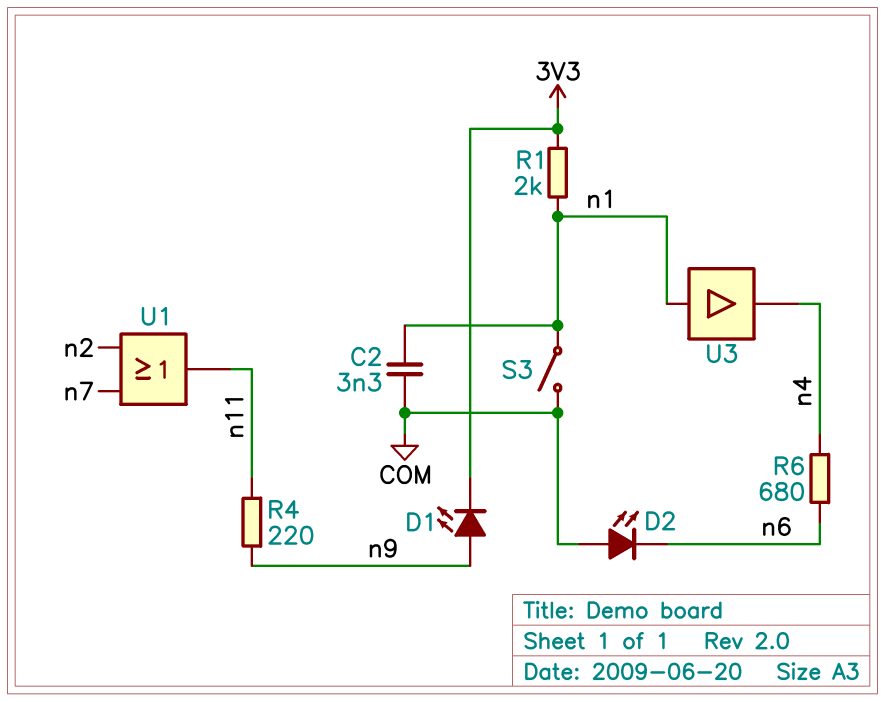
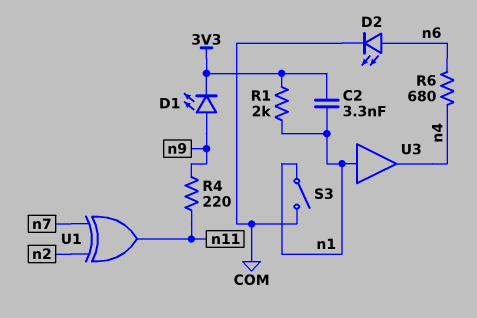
C2: 3.3nF (COM, n1) -> 3.3nF (3V3, n1)
D2: LED (A COM, K n6) -> LED (A n6, K COM)
U1: OR (in n2, in n7, out n11) -> XOR (in n2, in n7, out n11)

